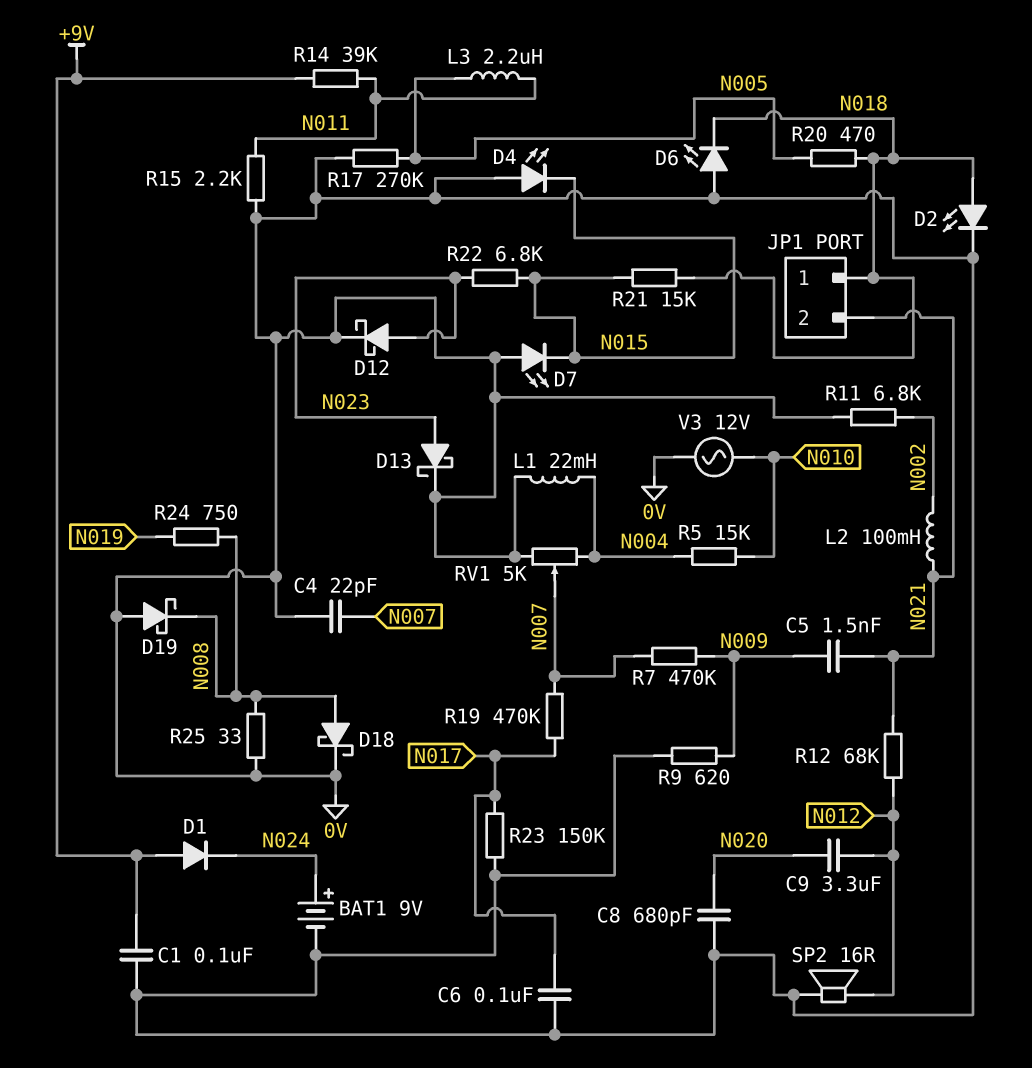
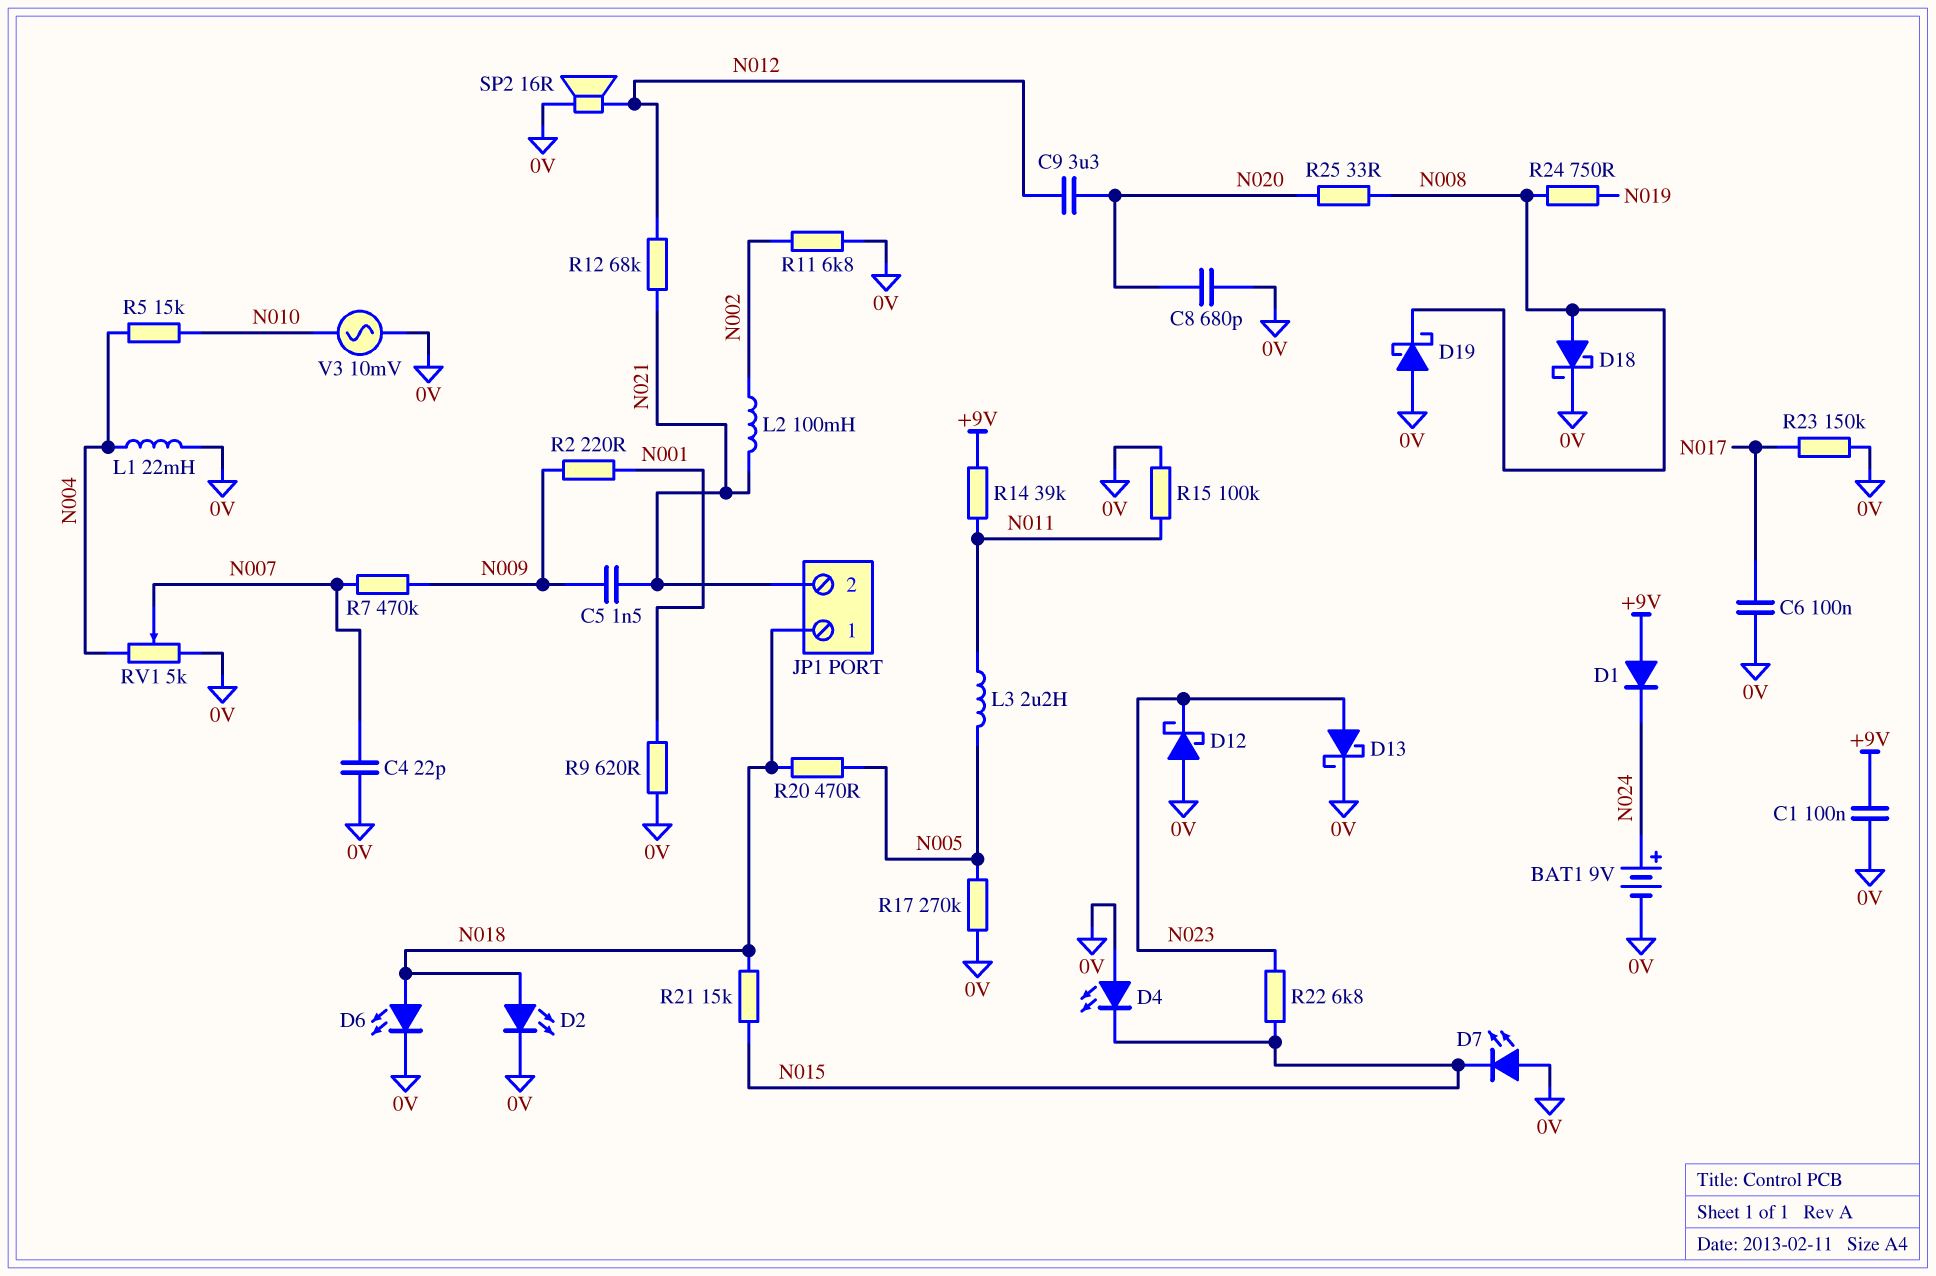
D6: LED (A 0V, K N018) -> LED (A N018, K 0V)
D12: schottky (A N023, K 0V) -> schottky (A 0V, K N023)
R2: none -> 220 (N001, N009)
R9: 620 (0V, N009) -> 620 (0V, N001)
R15: 2.2k (0V, N011) -> 100k (0V, N011)
R19: 470k (N007, N017) -> none
R25: 33 (0V, N008) -> 33 (N008, N020)
V3: AC 12V (0V, N010) -> AC 10mV (0V, N010)

